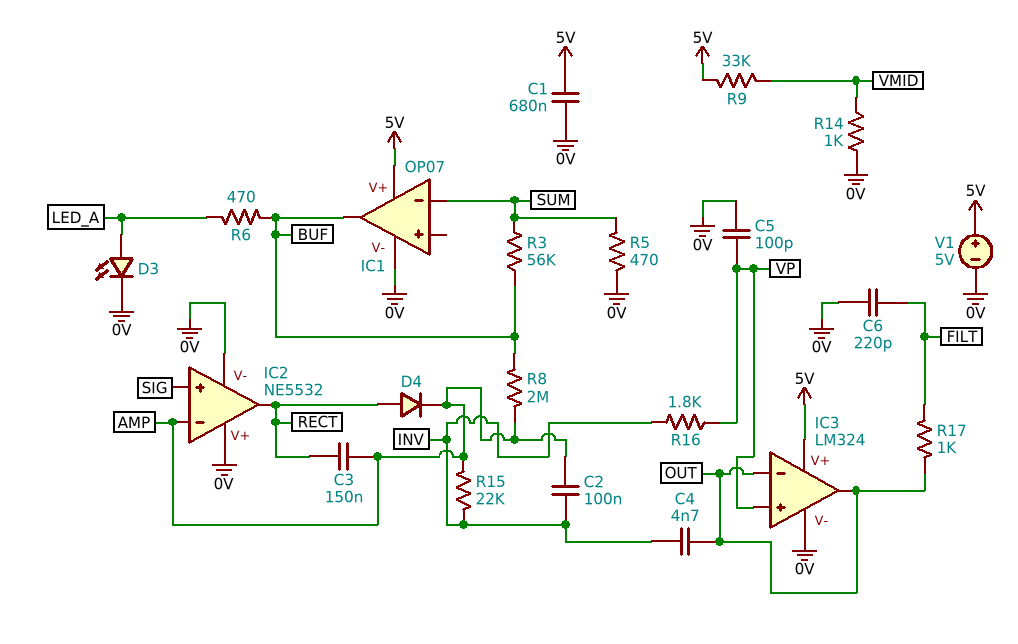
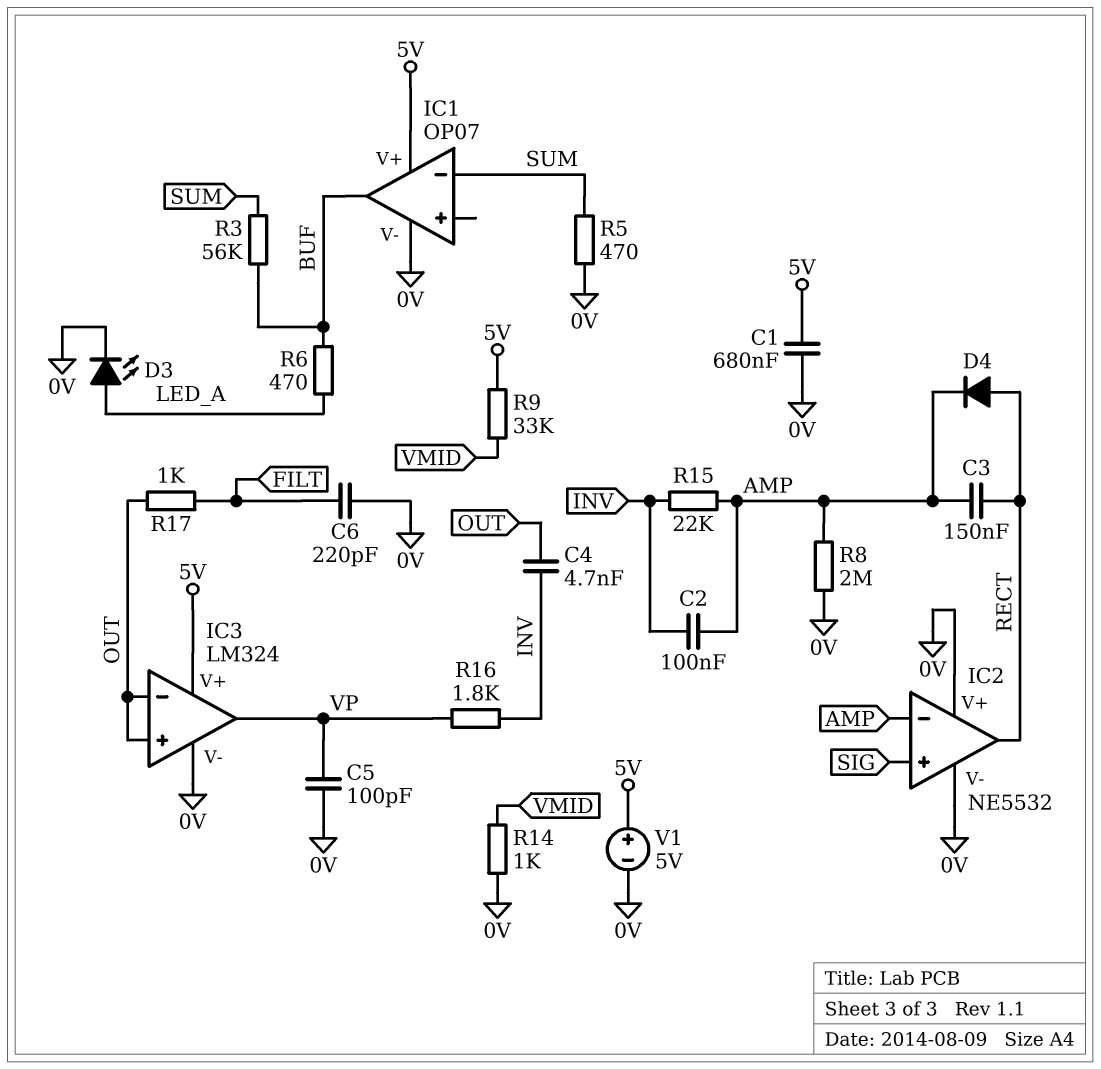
IC3 pin in+: VP -> OUT
IC3 pin out: OUT -> VP
R8: 2M (AMP, BUF) -> 2M (0V, AMP)

